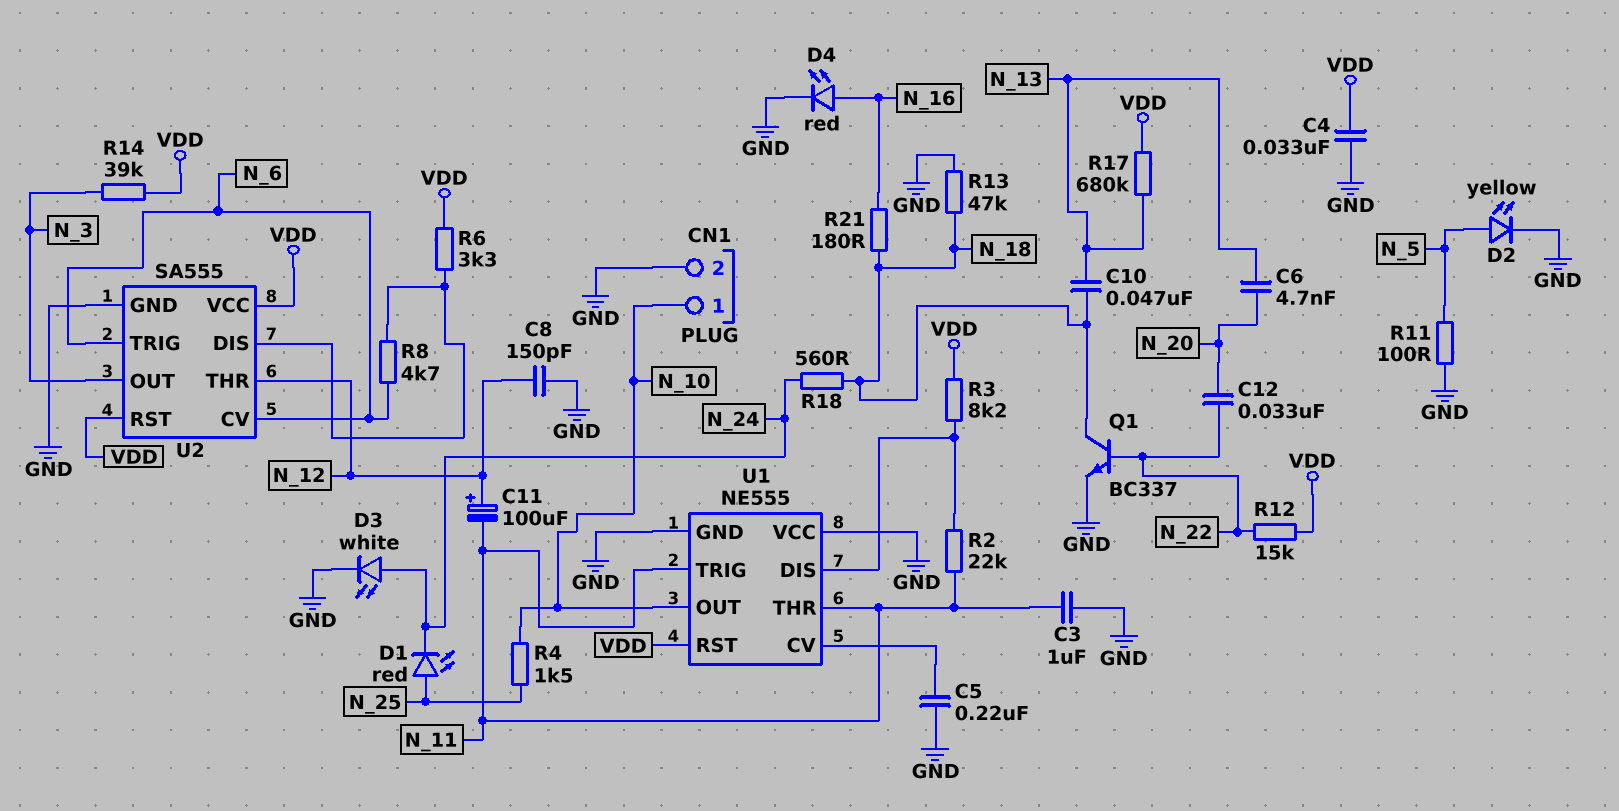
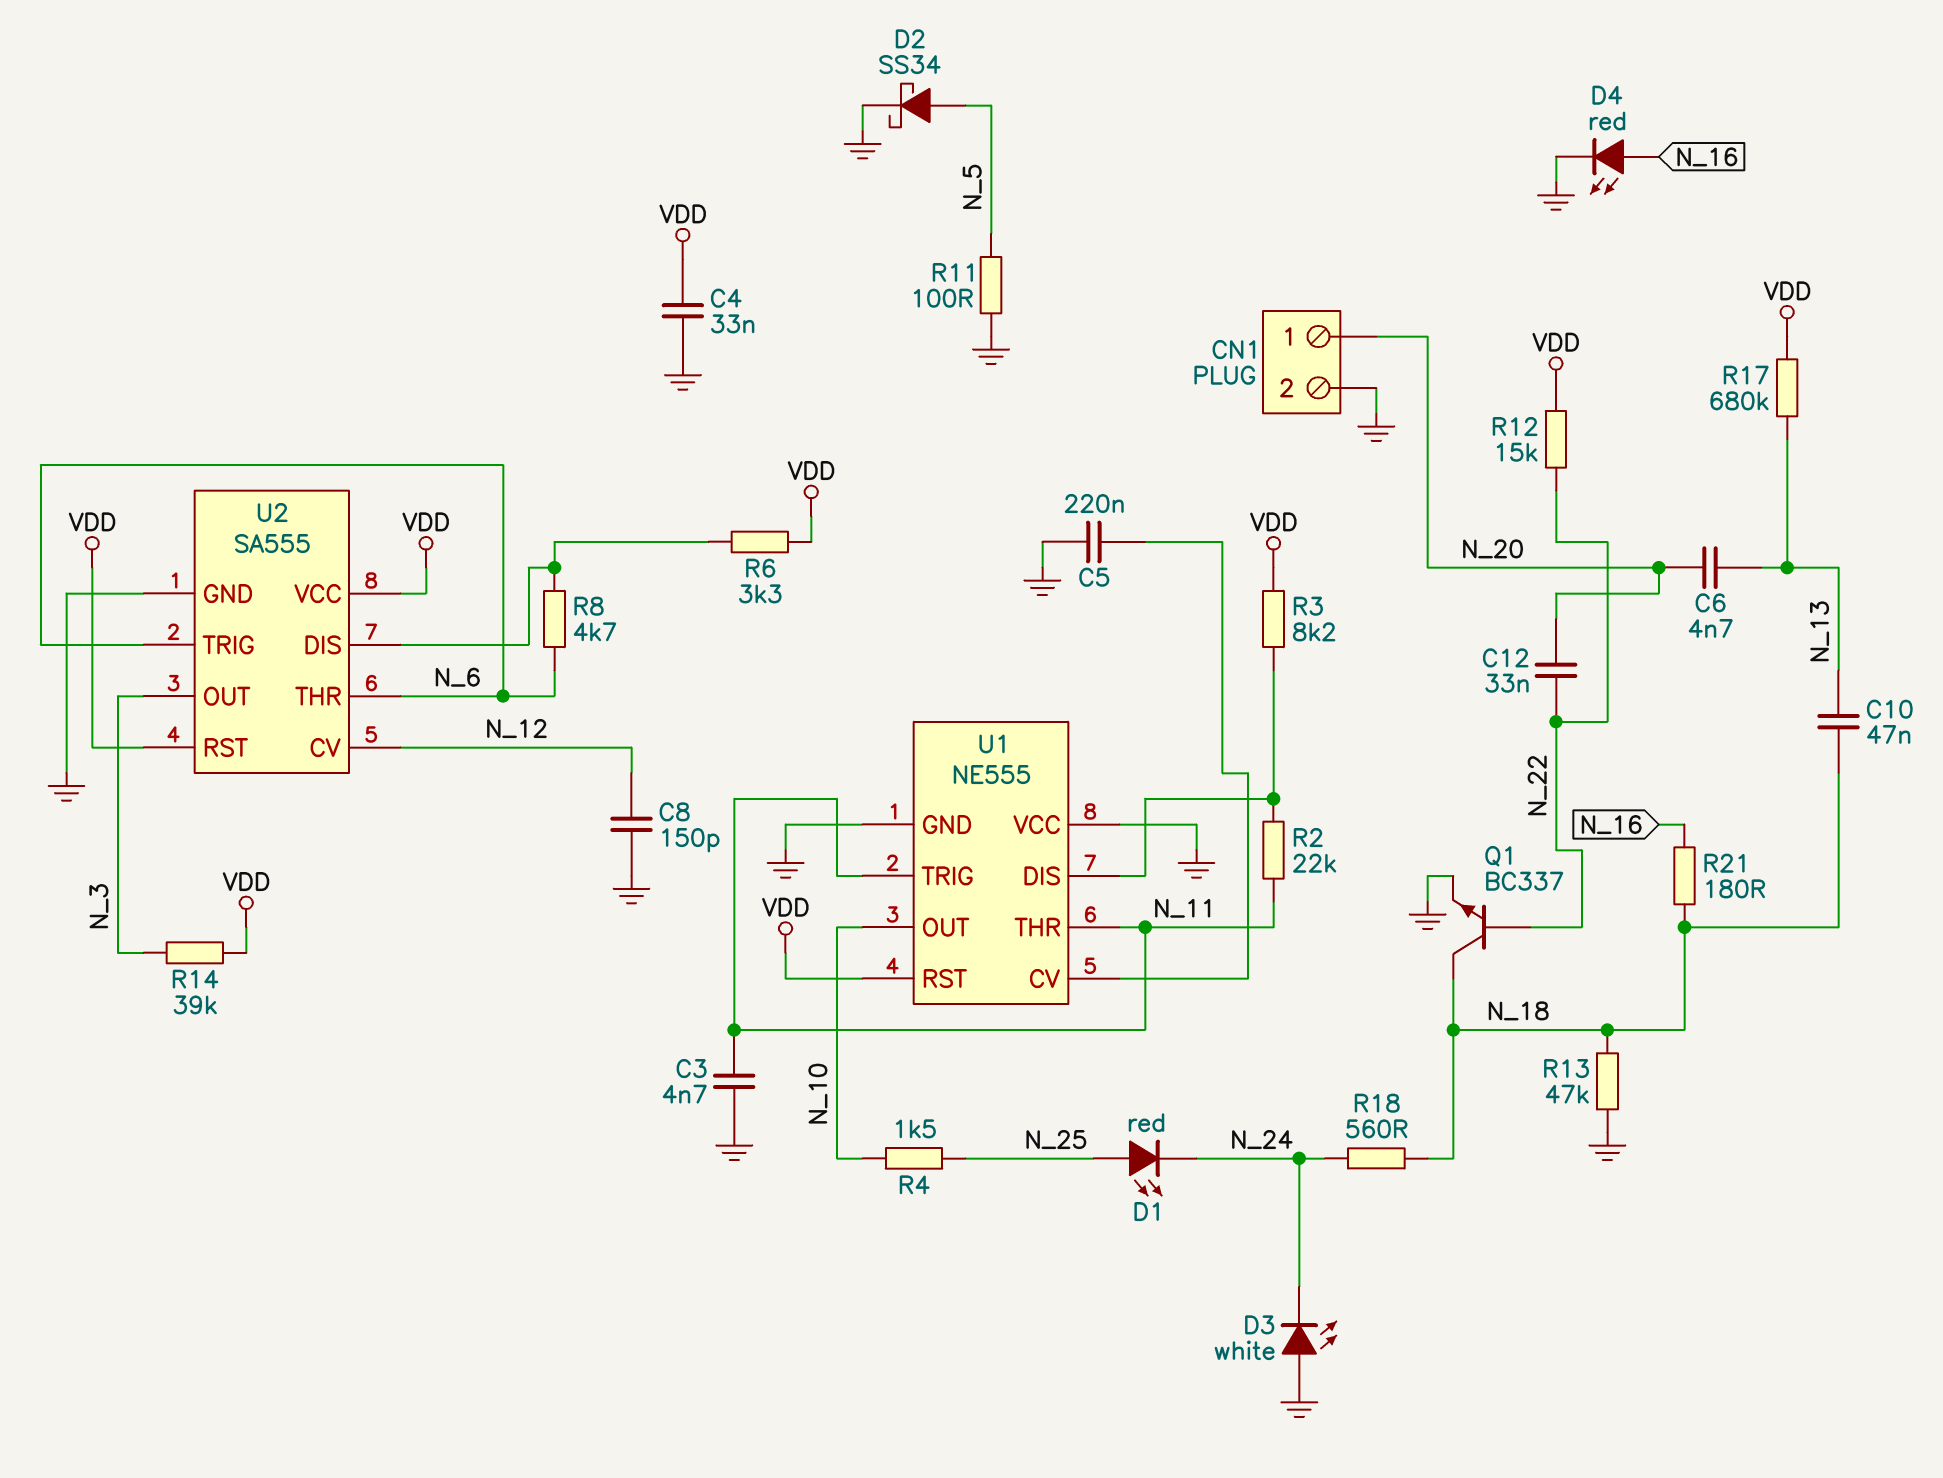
C3: 1uF (GND, N_11) -> 4.7nF (GND, N_11)
C11: 100uF (plus N_12, minus N_11) -> none
CN1 pin 1: N_10 -> N_20
D2: LED yellow (A N_5, K GND) -> schottky SS34 (A N_5, K GND)
D3: LED white (A N_24, K GND) -> LED white (A GND, K N_24)
U2 pin CV: N_6 -> N_12
U2 pin THR: N_12 -> N_6

